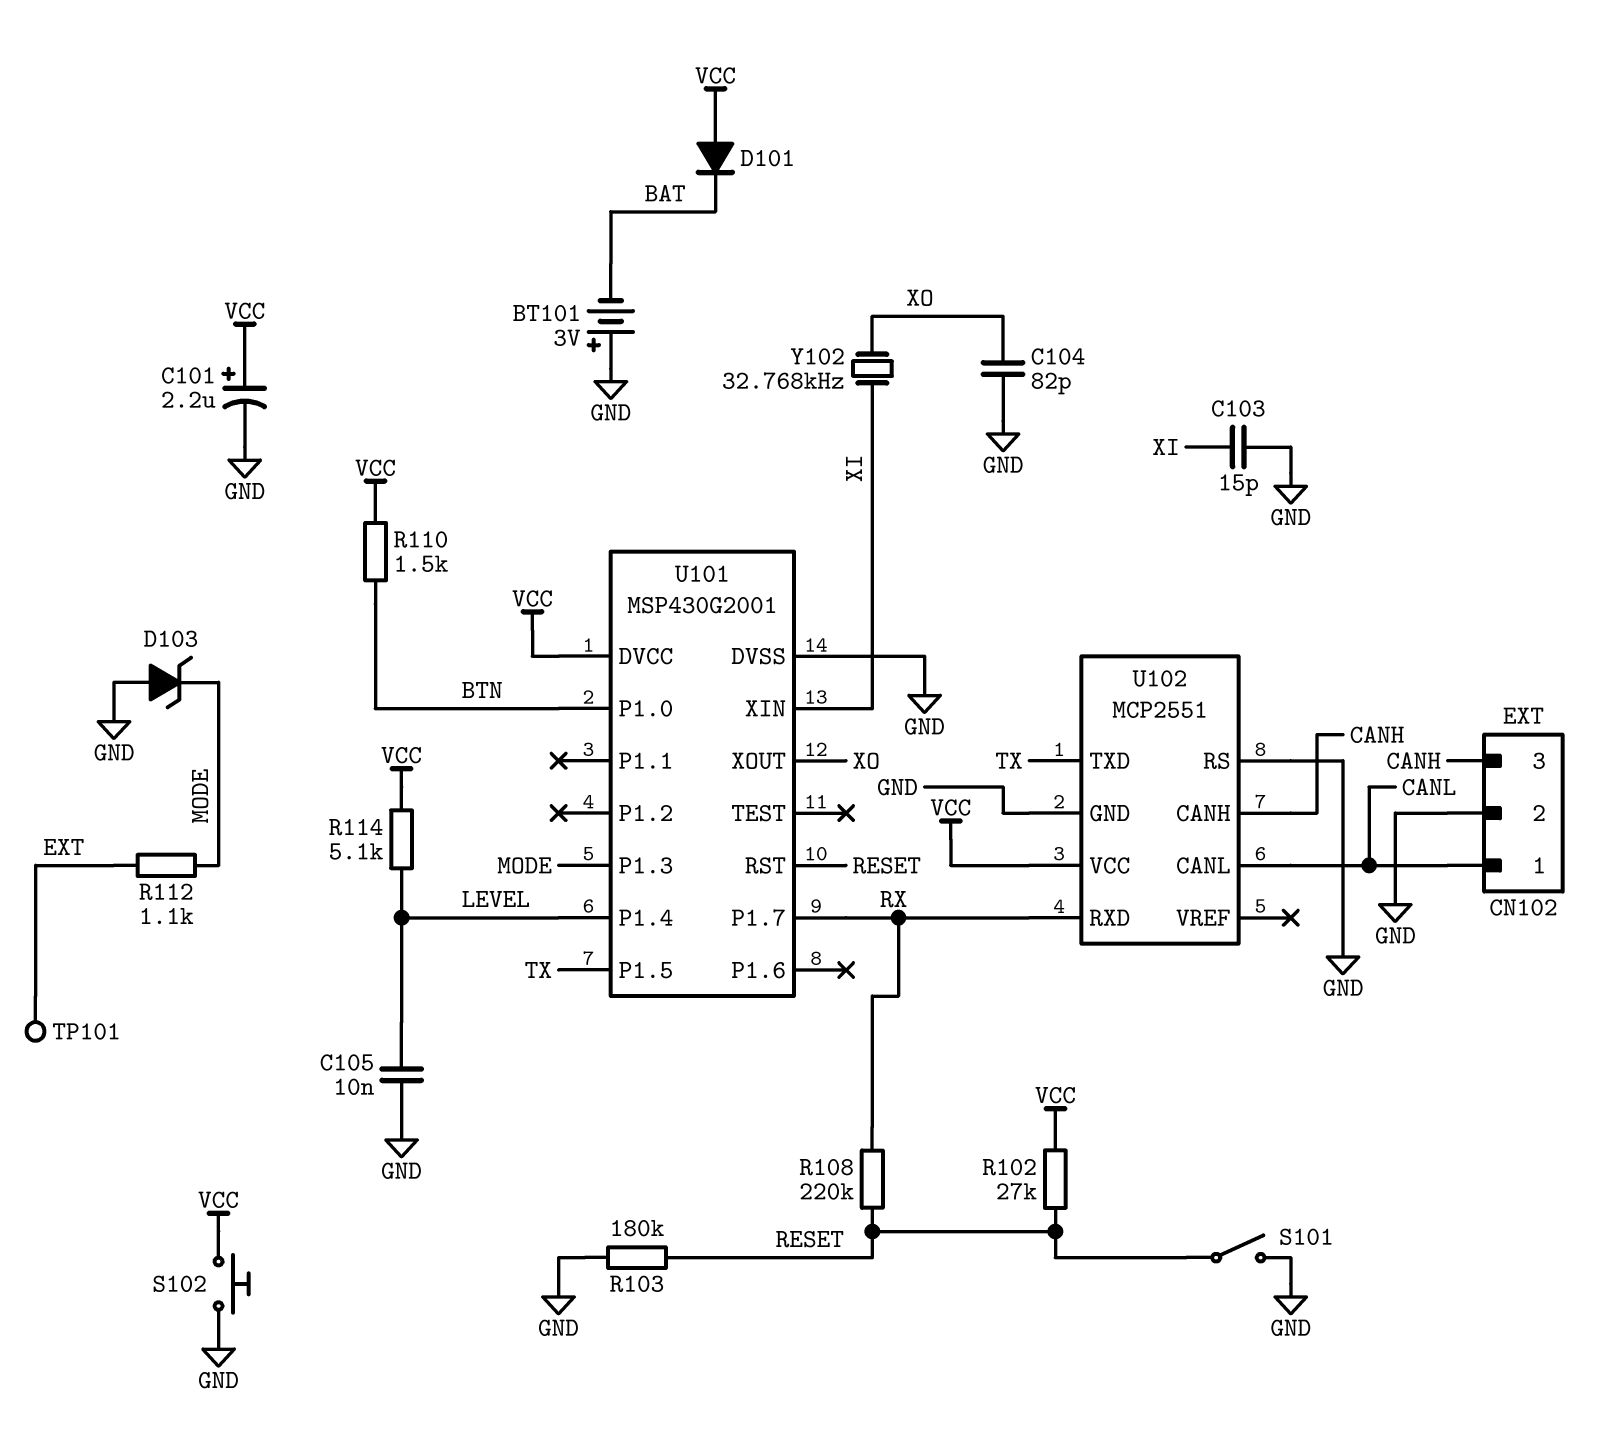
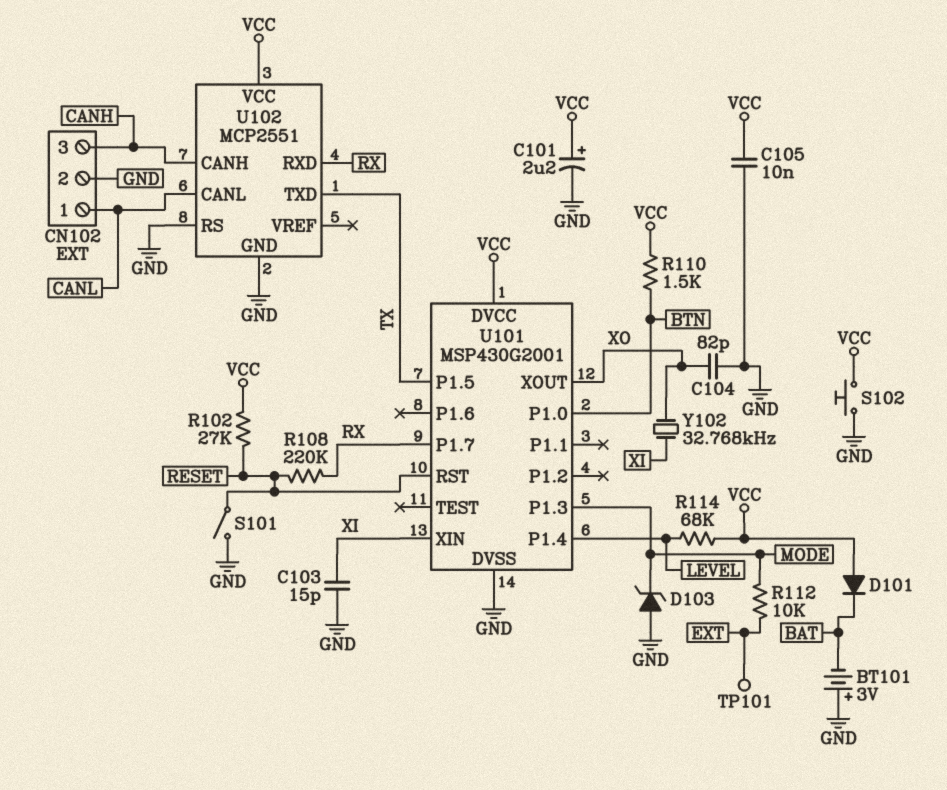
C105: 10nF (GND, LEVEL) -> 10nF (GND, VCC)
R103: 180k (GND, RESET) -> none
R112: 1.1k (EXT, MODE) -> 10k (EXT, MODE)
R114: 5.1k (LEVEL, VCC) -> 68k (LEVEL, VCC)

